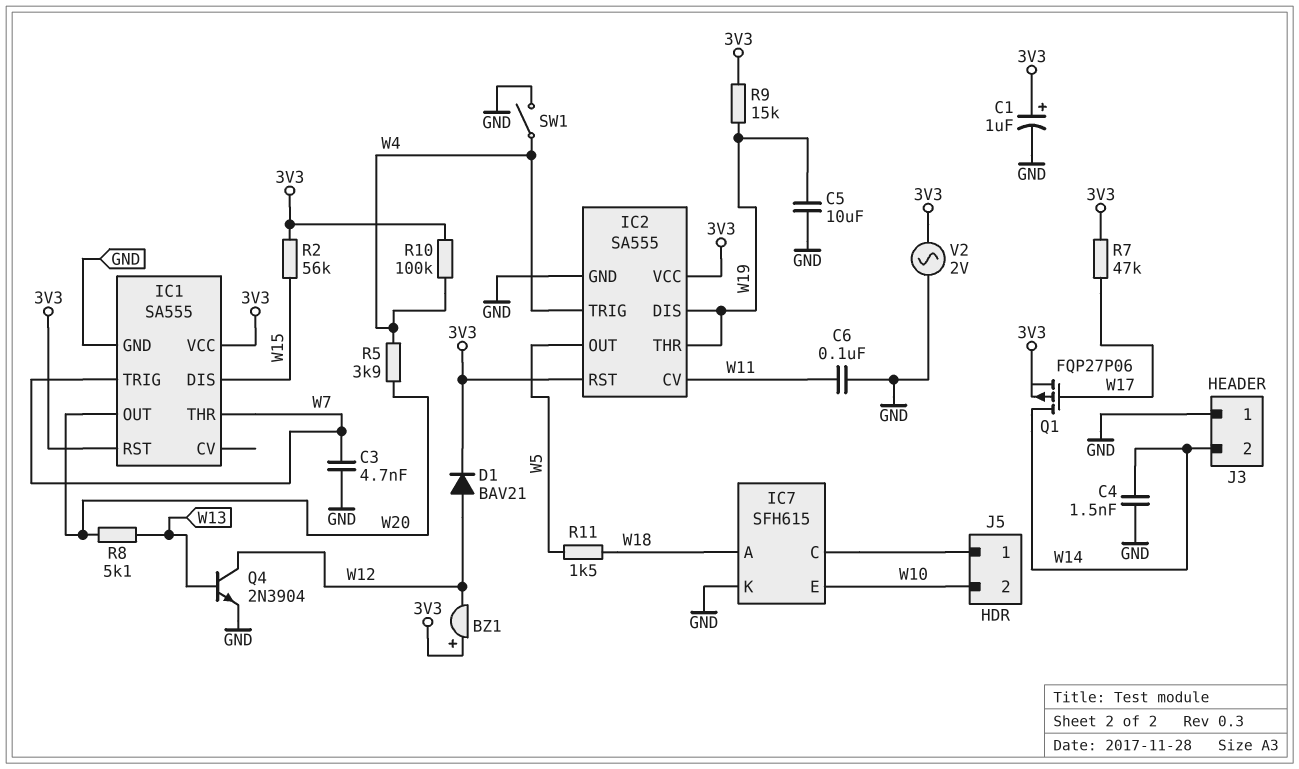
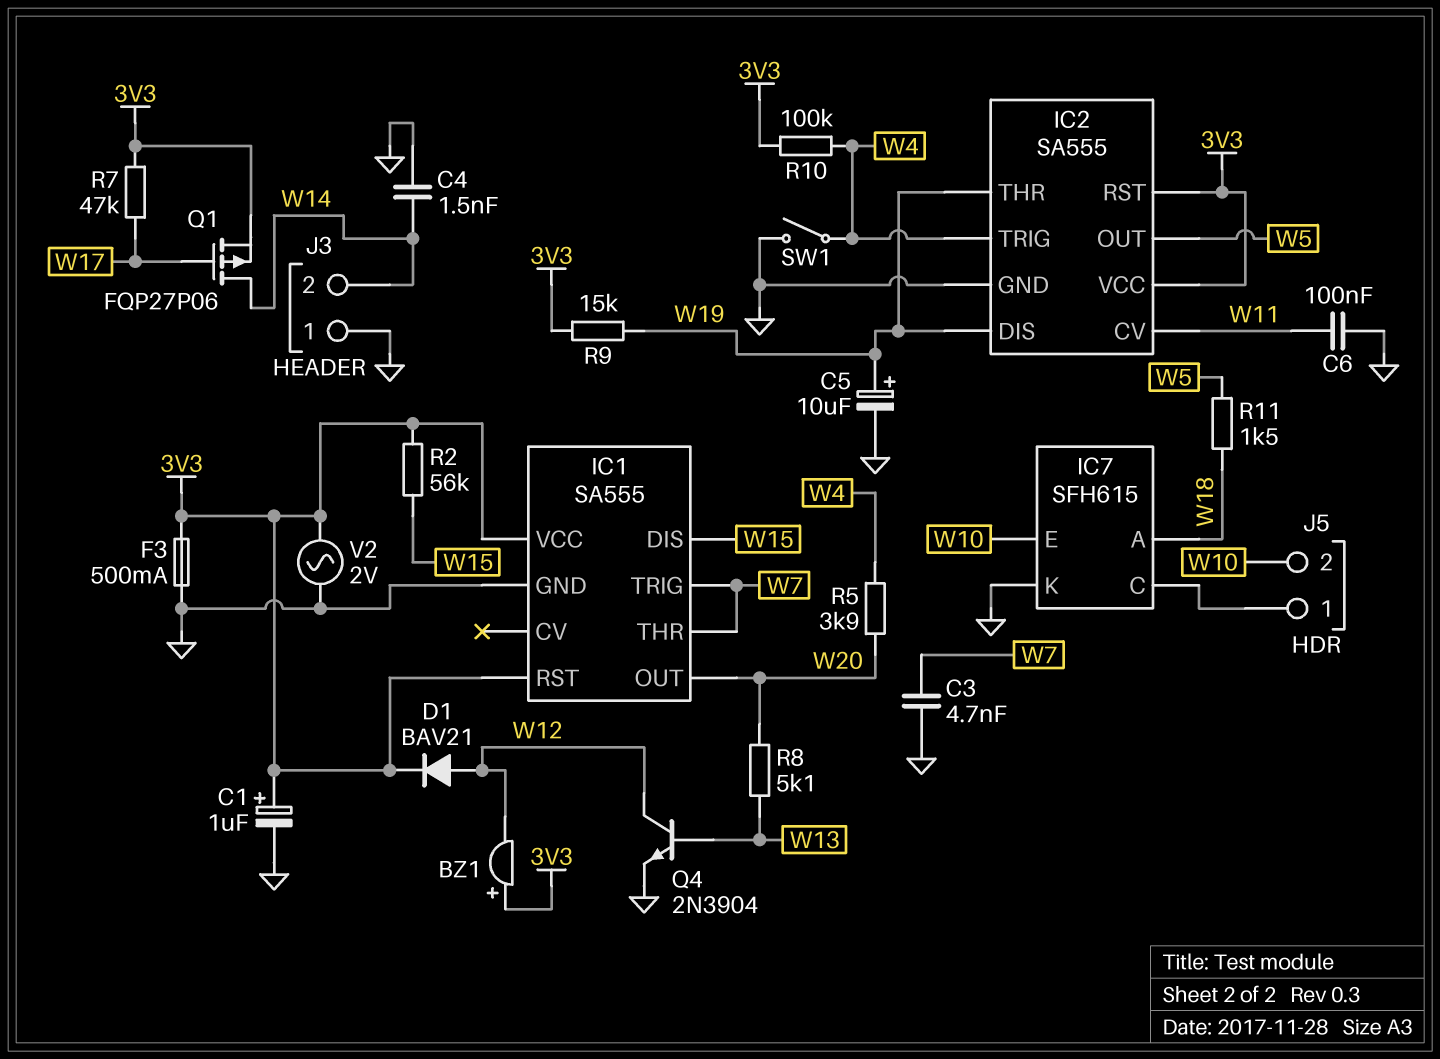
C5: 10uF (GND, W19) -> 10uF (plus W19, minus GND)
F3: none -> 500mA (3V3, GND)

